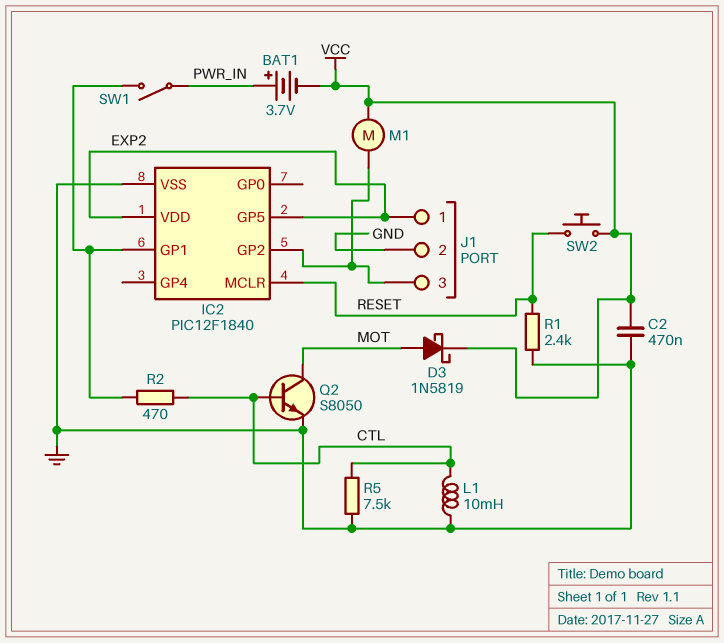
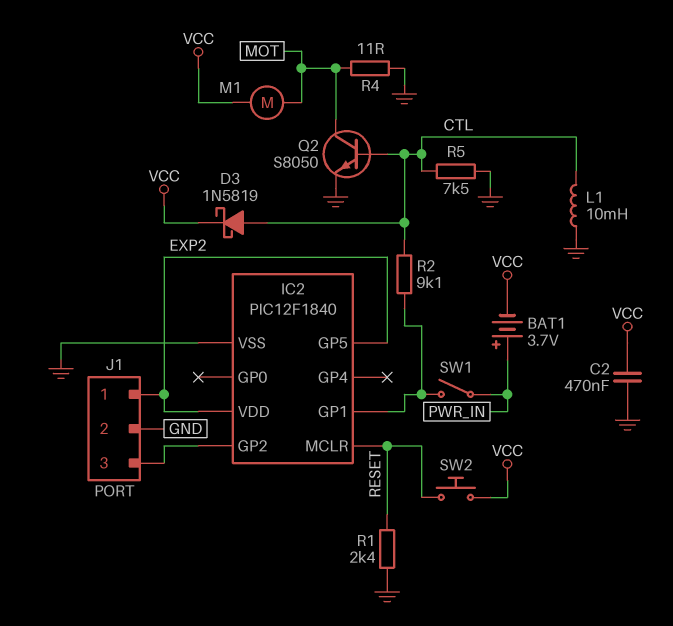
D3: schottky 1N5819 (A MOT, K VCC) -> schottky 1N5819 (A CTL, K VCC)
M1: motor (IC2/GP2, VCC) -> motor (MOT, VCC)
R2: 470 (CTL, IC2/GP1) -> 9.1k (CTL, IC2/GP1)
R4: none -> 11 (GND, MOT)

